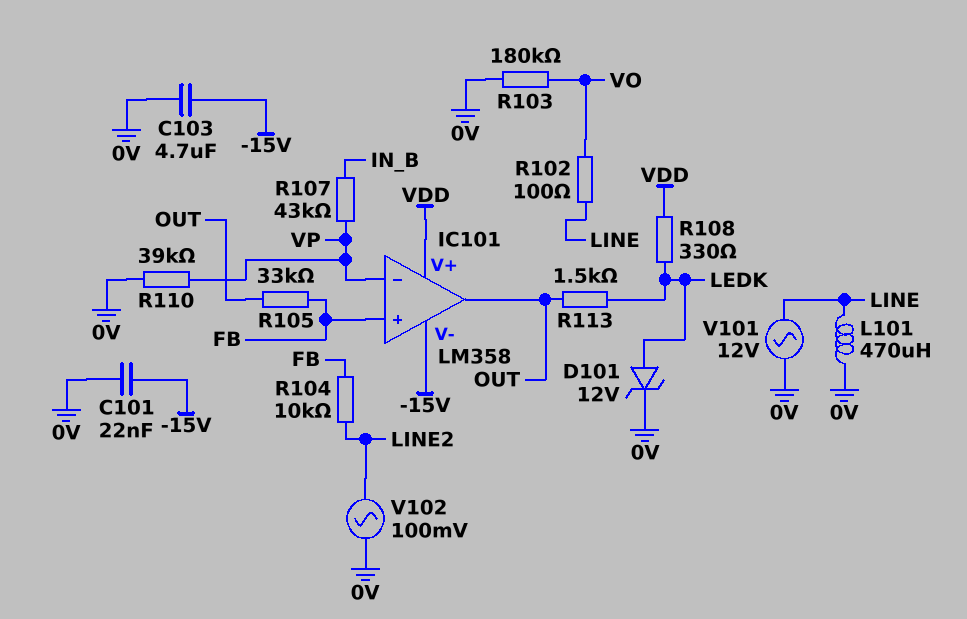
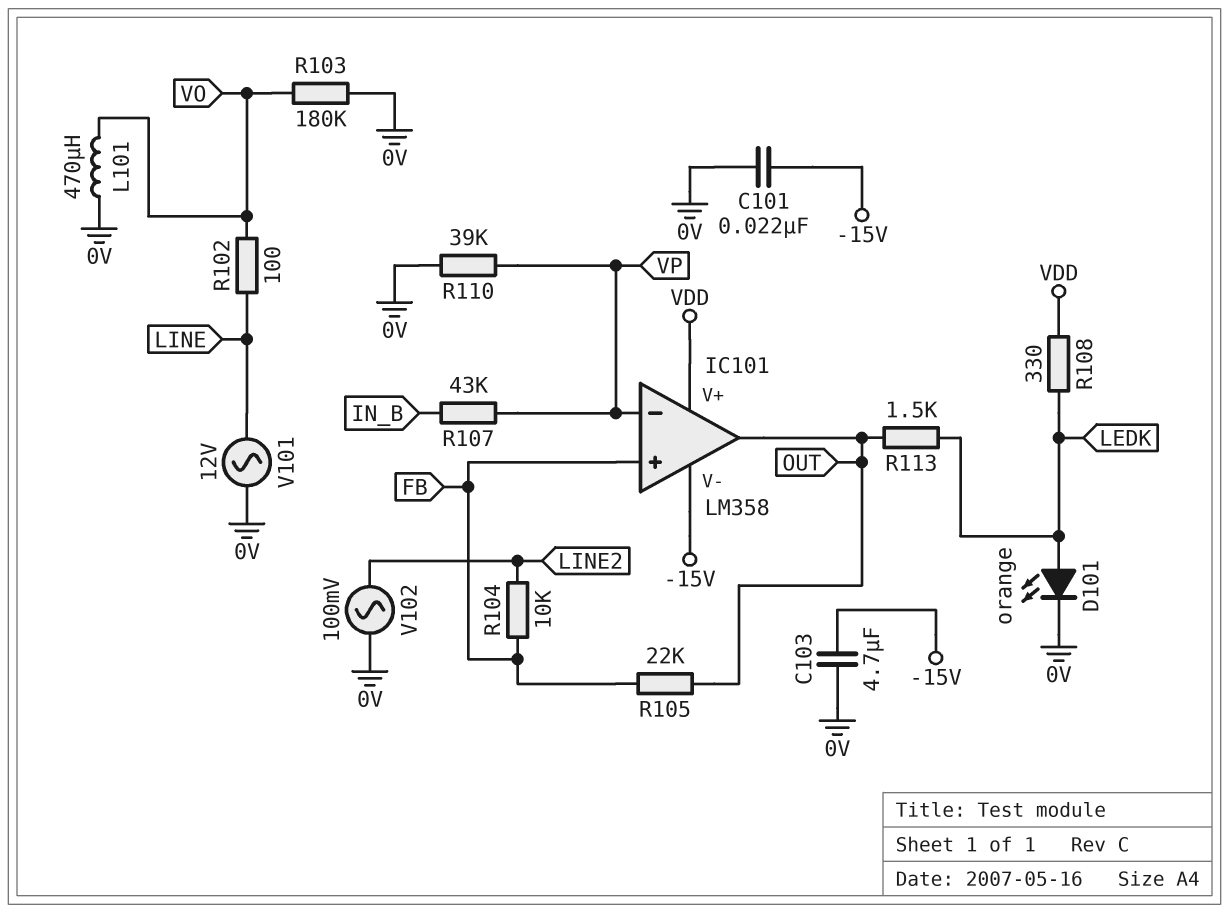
D101: zener 12V (A LEDK, K 0V) -> LED orange (A LEDK, K 0V)
L101: 470uH (0V, LINE) -> 470uH (0V, VO)
R105: 33k (FB, OUT) -> 22k (FB, OUT)

